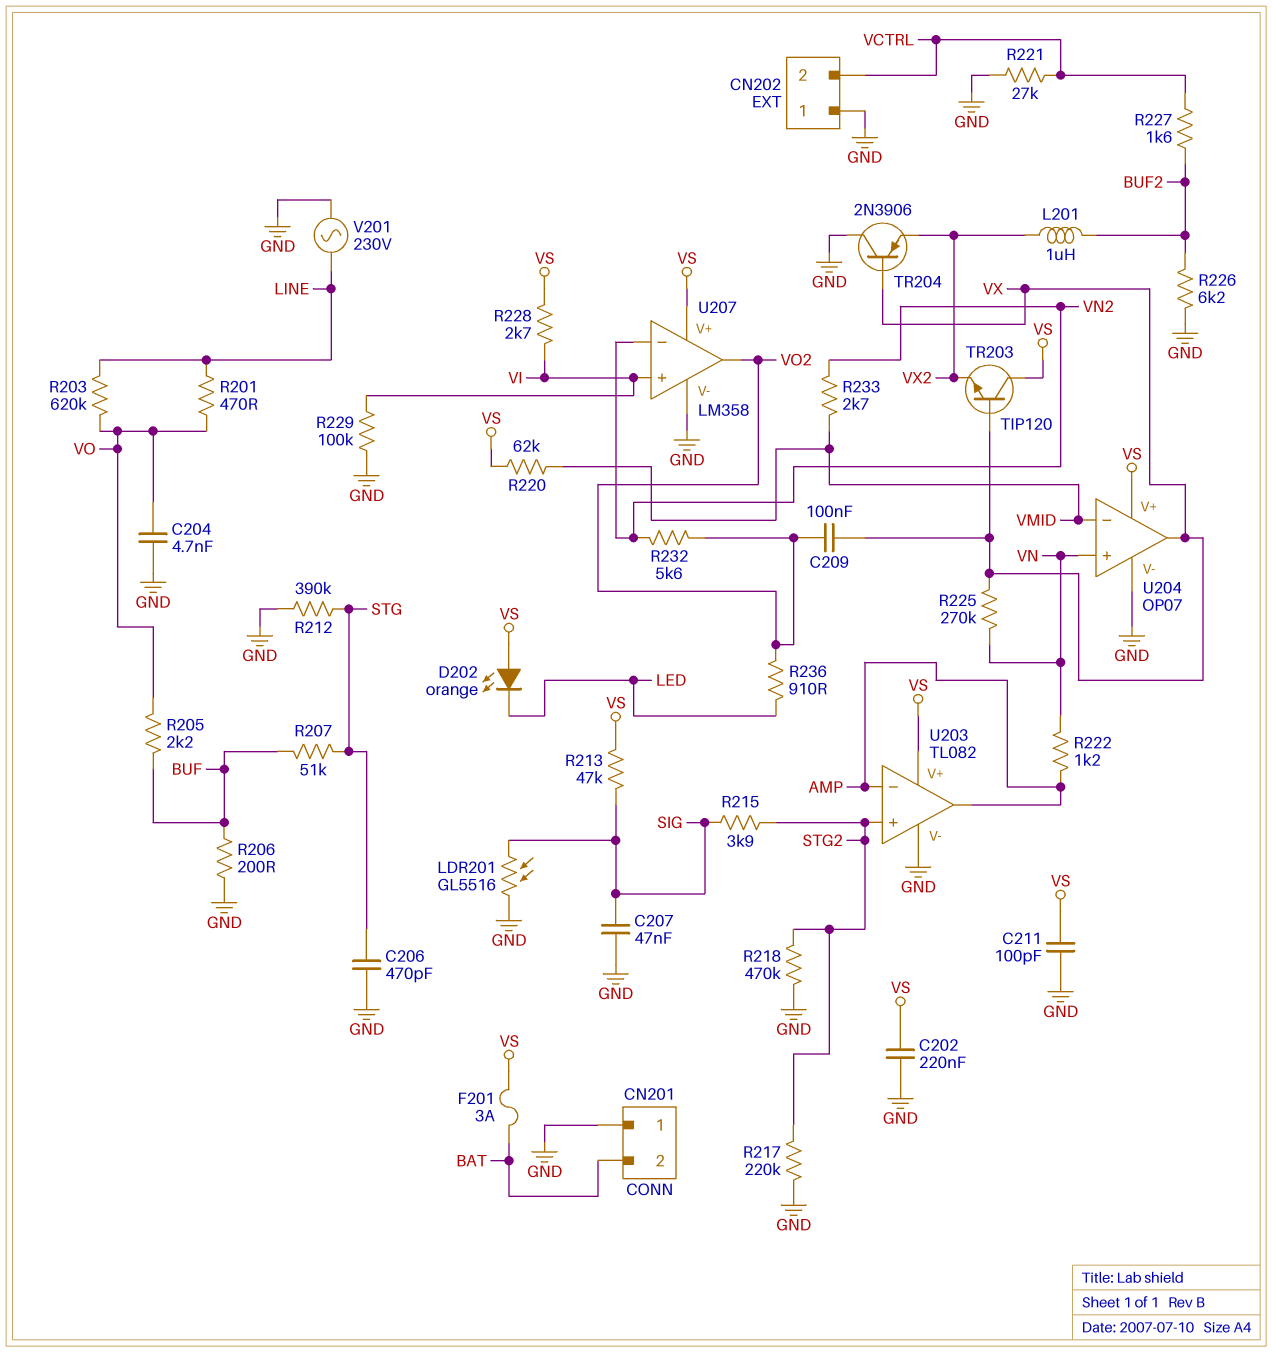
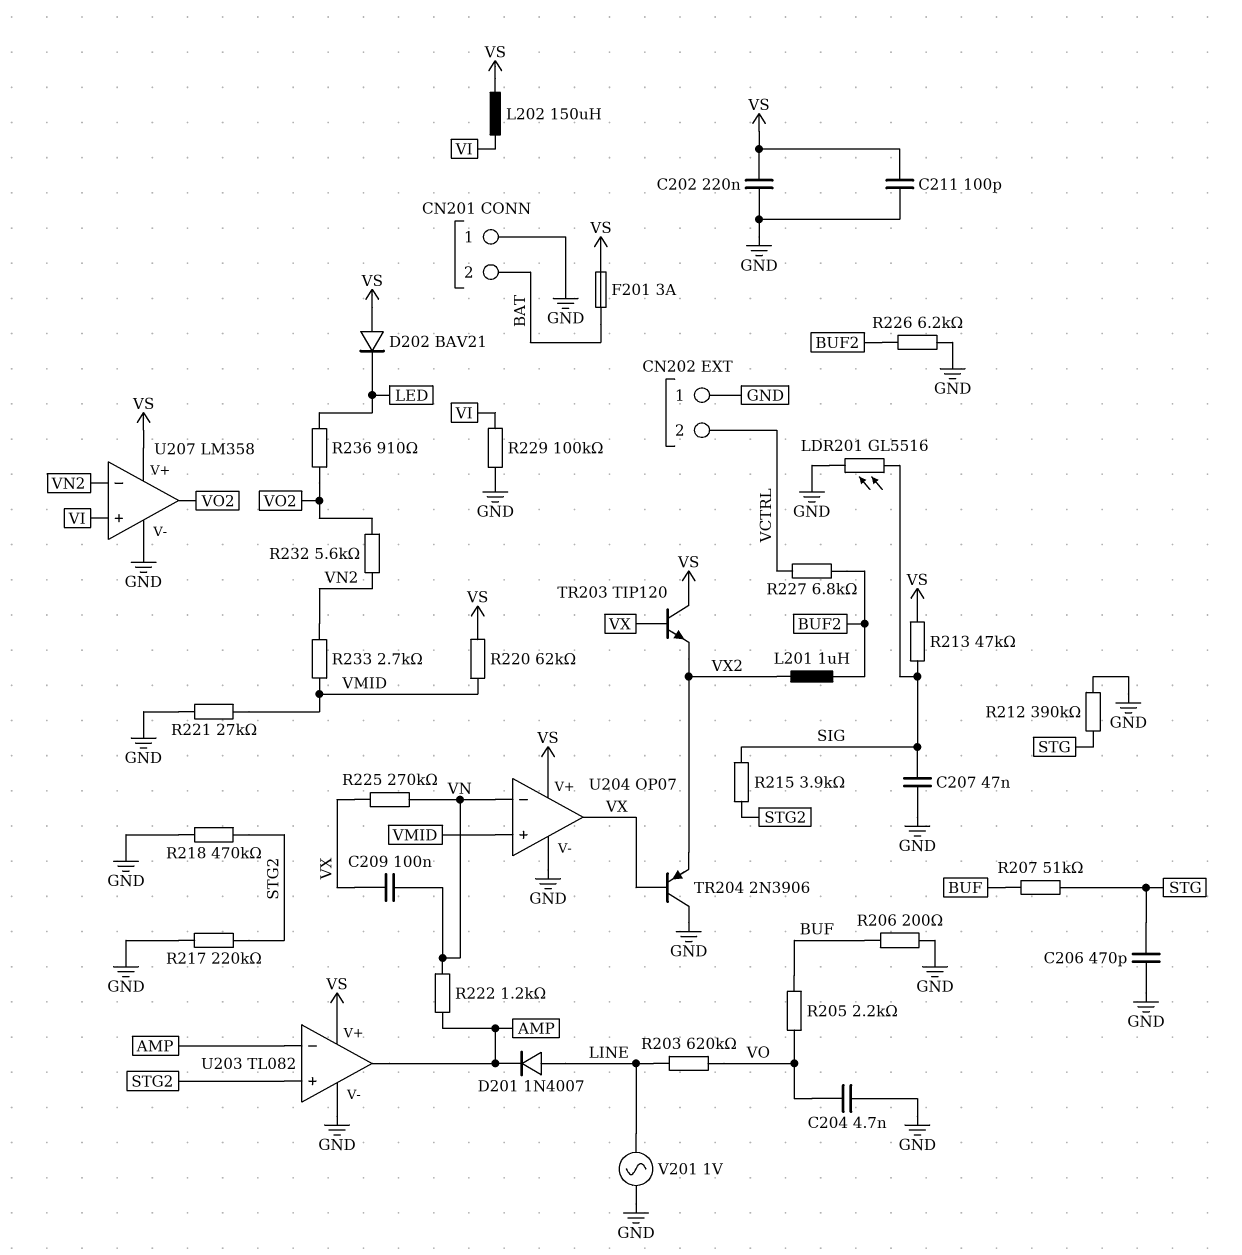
C209: 100nF (VO2, VX) -> 100nF (VN, VX)
D201: none -> diode 1N4007 (A LINE, K AMP)
D202: LED orange (A VS, K LED) -> diode BAV21 (A VS, K LED)
L202: none -> 150uH (VI, VS)
R201: 470 (LINE, VO) -> none
R221: 27k (GND, VCTRL) -> 27k (GND, VMID)
R227: 1.6k (BUF2, VCTRL) -> 6.8k (BUF2, VCTRL)
R228: 2.7k (VI, VS) -> none
U204 pin in+: VN -> VMID
U204 pin in-: VMID -> VN
V201: AC 230V (GND, LINE) -> AC 1V (GND, LINE)

